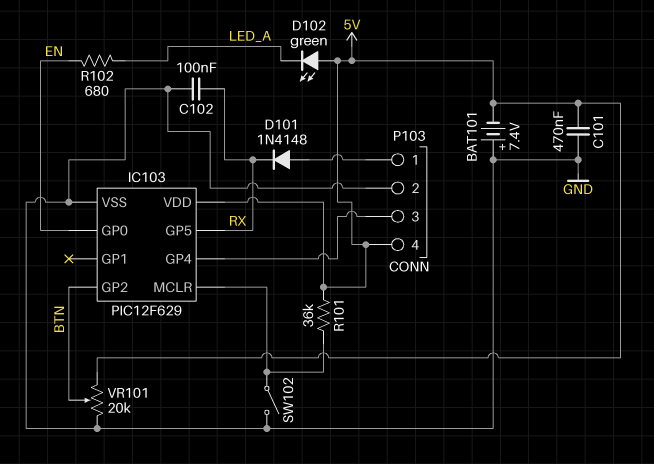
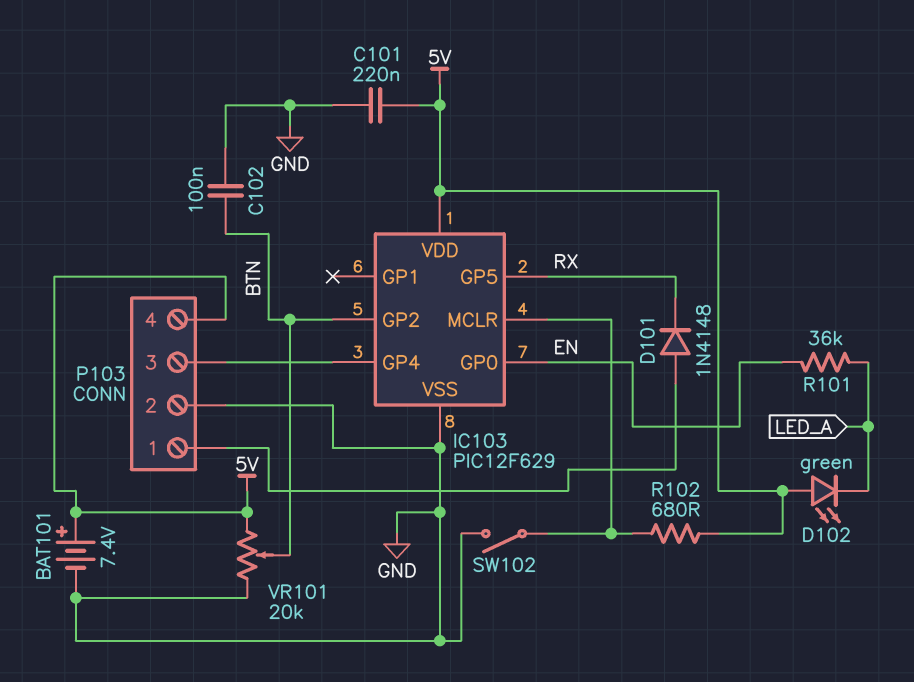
BAT101: 7.4V (plus GND, minus 5V) -> 7.4V (plus 5V, minus GND)
C101: 470nF (5V, GND) -> 220nF (5V, GND)
C102: 100nF (GND, RX) -> 100nF (BTN, GND)
R101: 36k (5V, IC103/MCLR) -> 36k (EN, LED_A)
R102: 680 (EN, LED_A) -> 680 (5V, IC103/MCLR)

